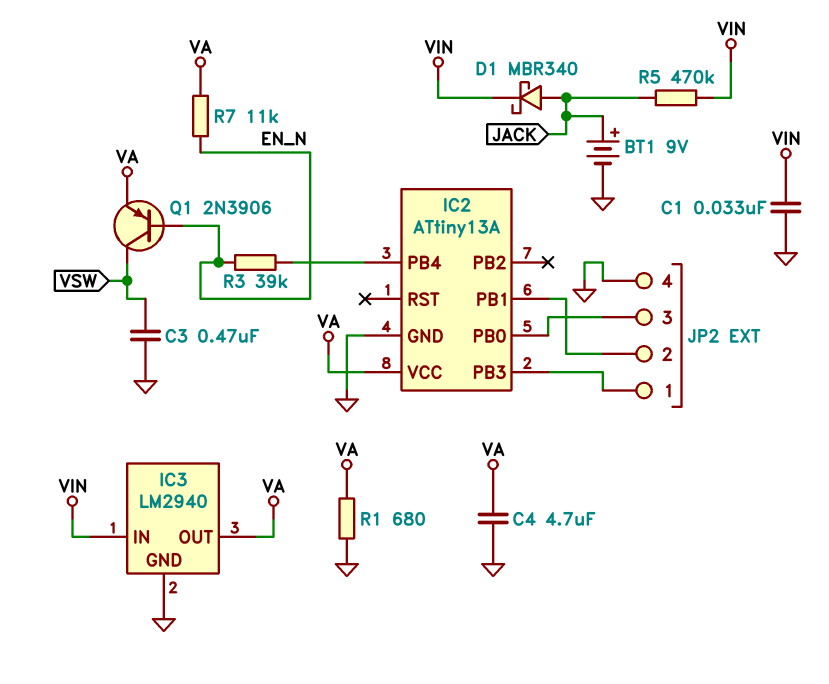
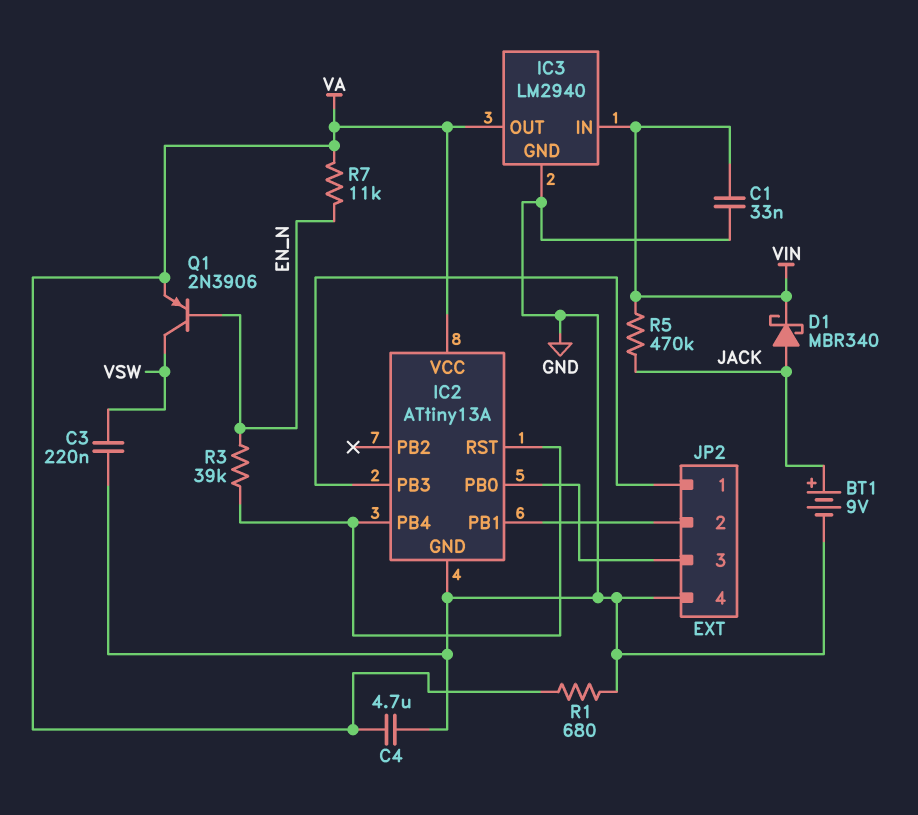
C3: 470nF (GND, VSW) -> 220nF (GND, VSW)
IC2 pin RST: none -> IC2/PB4

